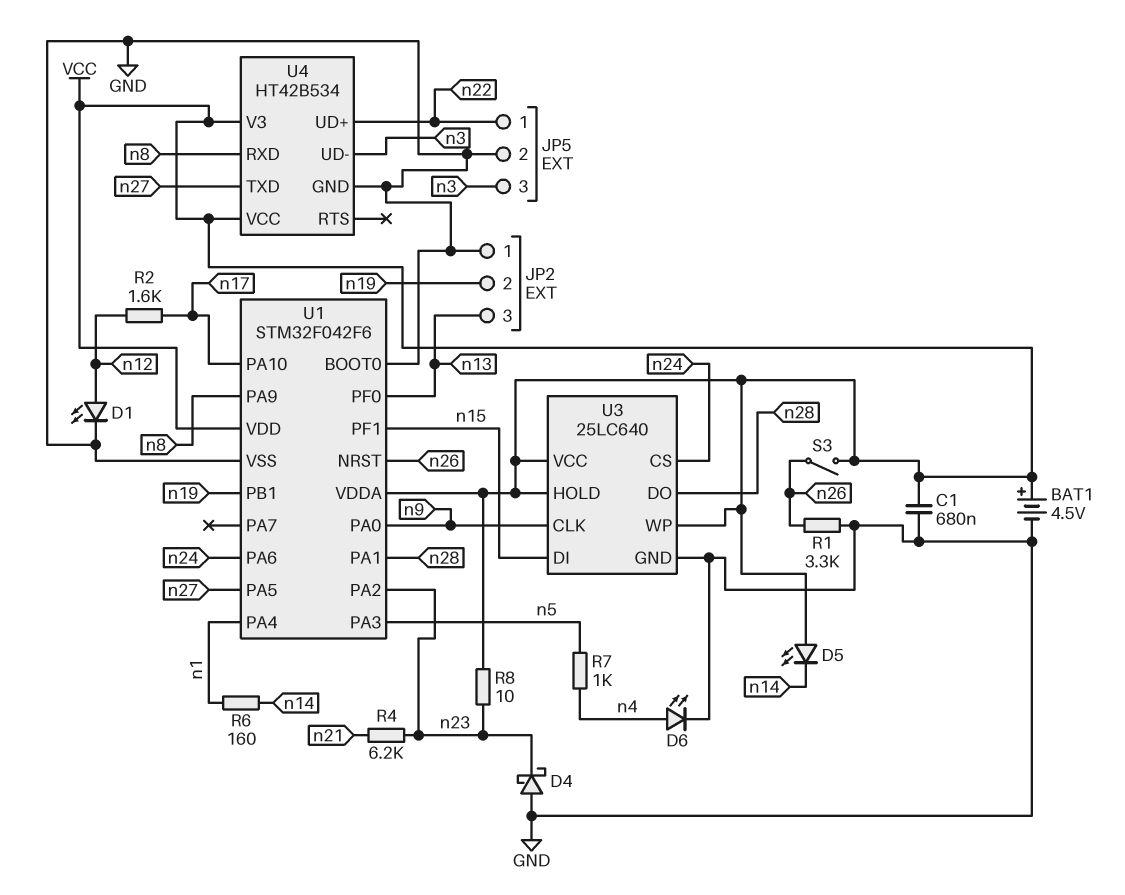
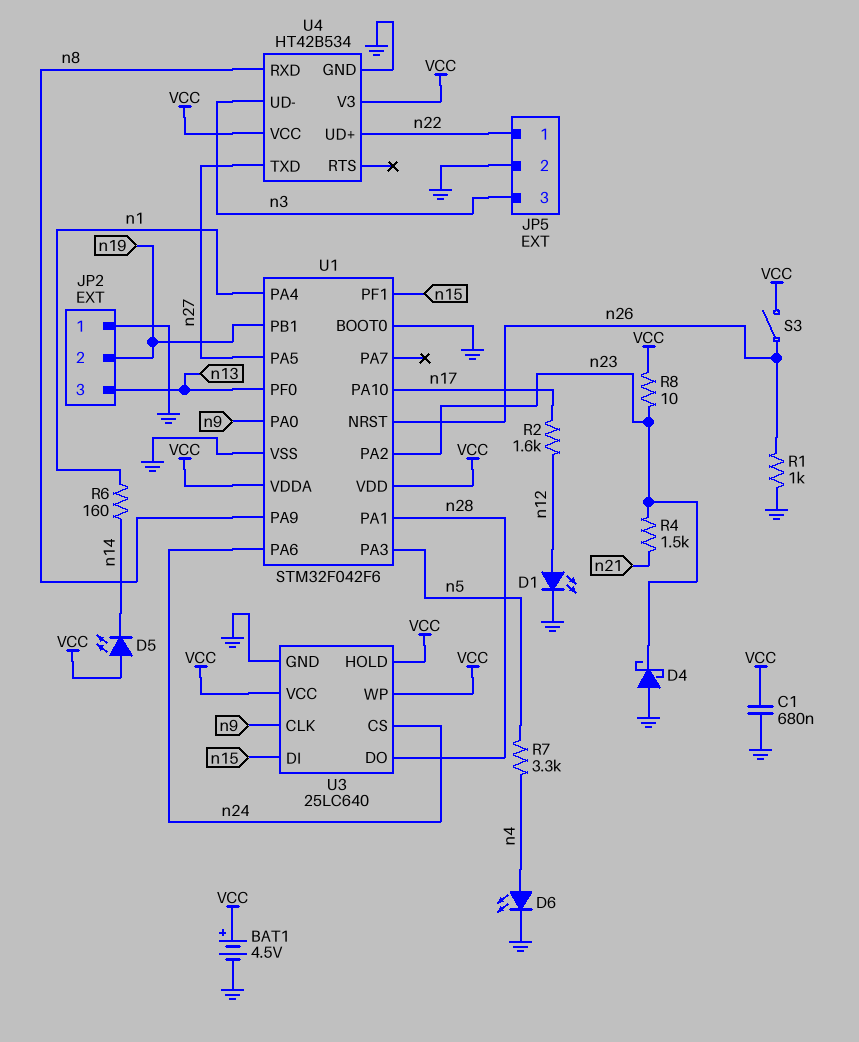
R1: 3.3k (GND, n26) -> 1k (GND, n26)
R4: 6.2k (n21, n23) -> 1.5k (n21, n23)
R7: 1k (n4, n5) -> 3.3k (n4, n5)

